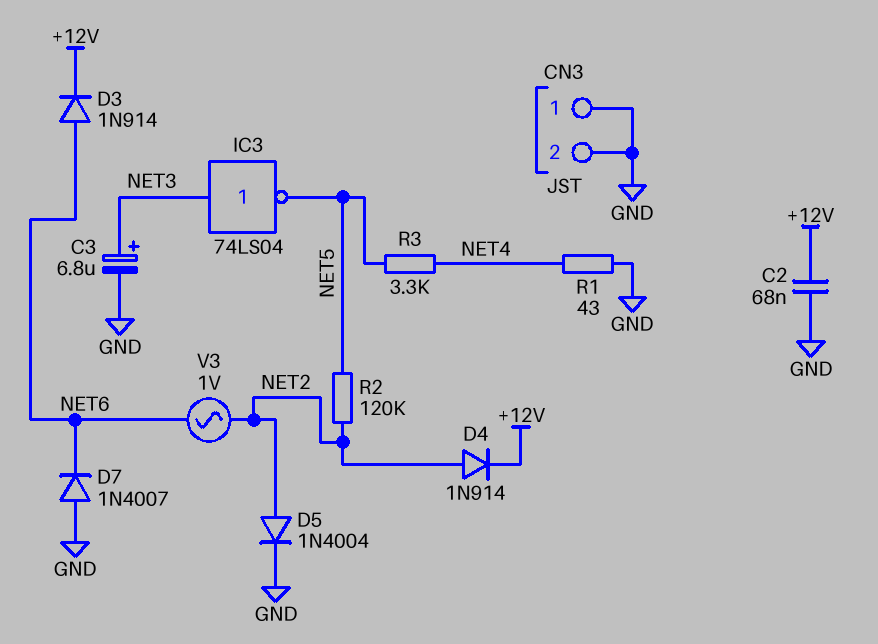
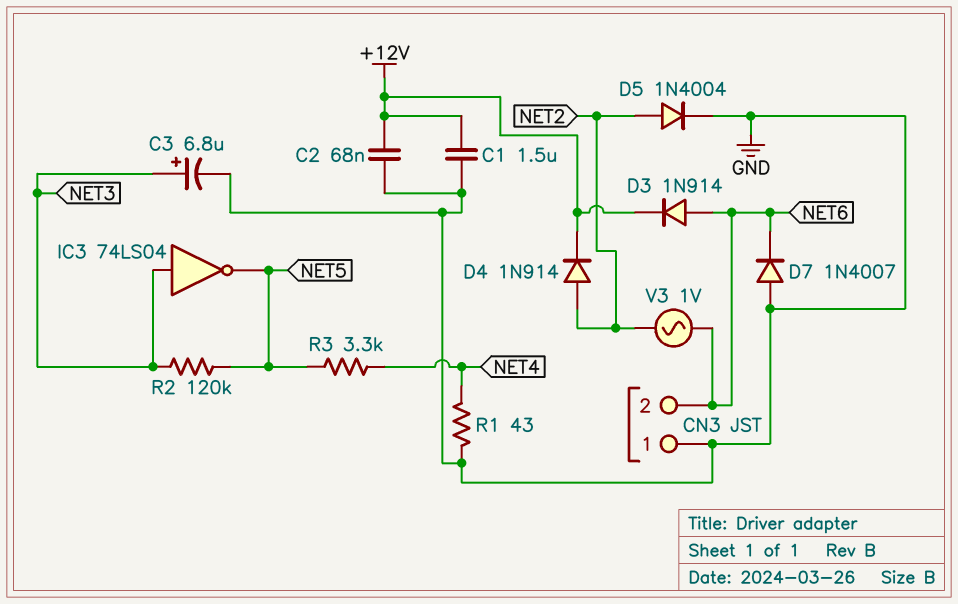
C1: none -> 1.5uF (+12V, GND)
CN3 pin 2: GND -> NET6
R2: 120k (NET2, NET5) -> 120k (NET3, NET5)

